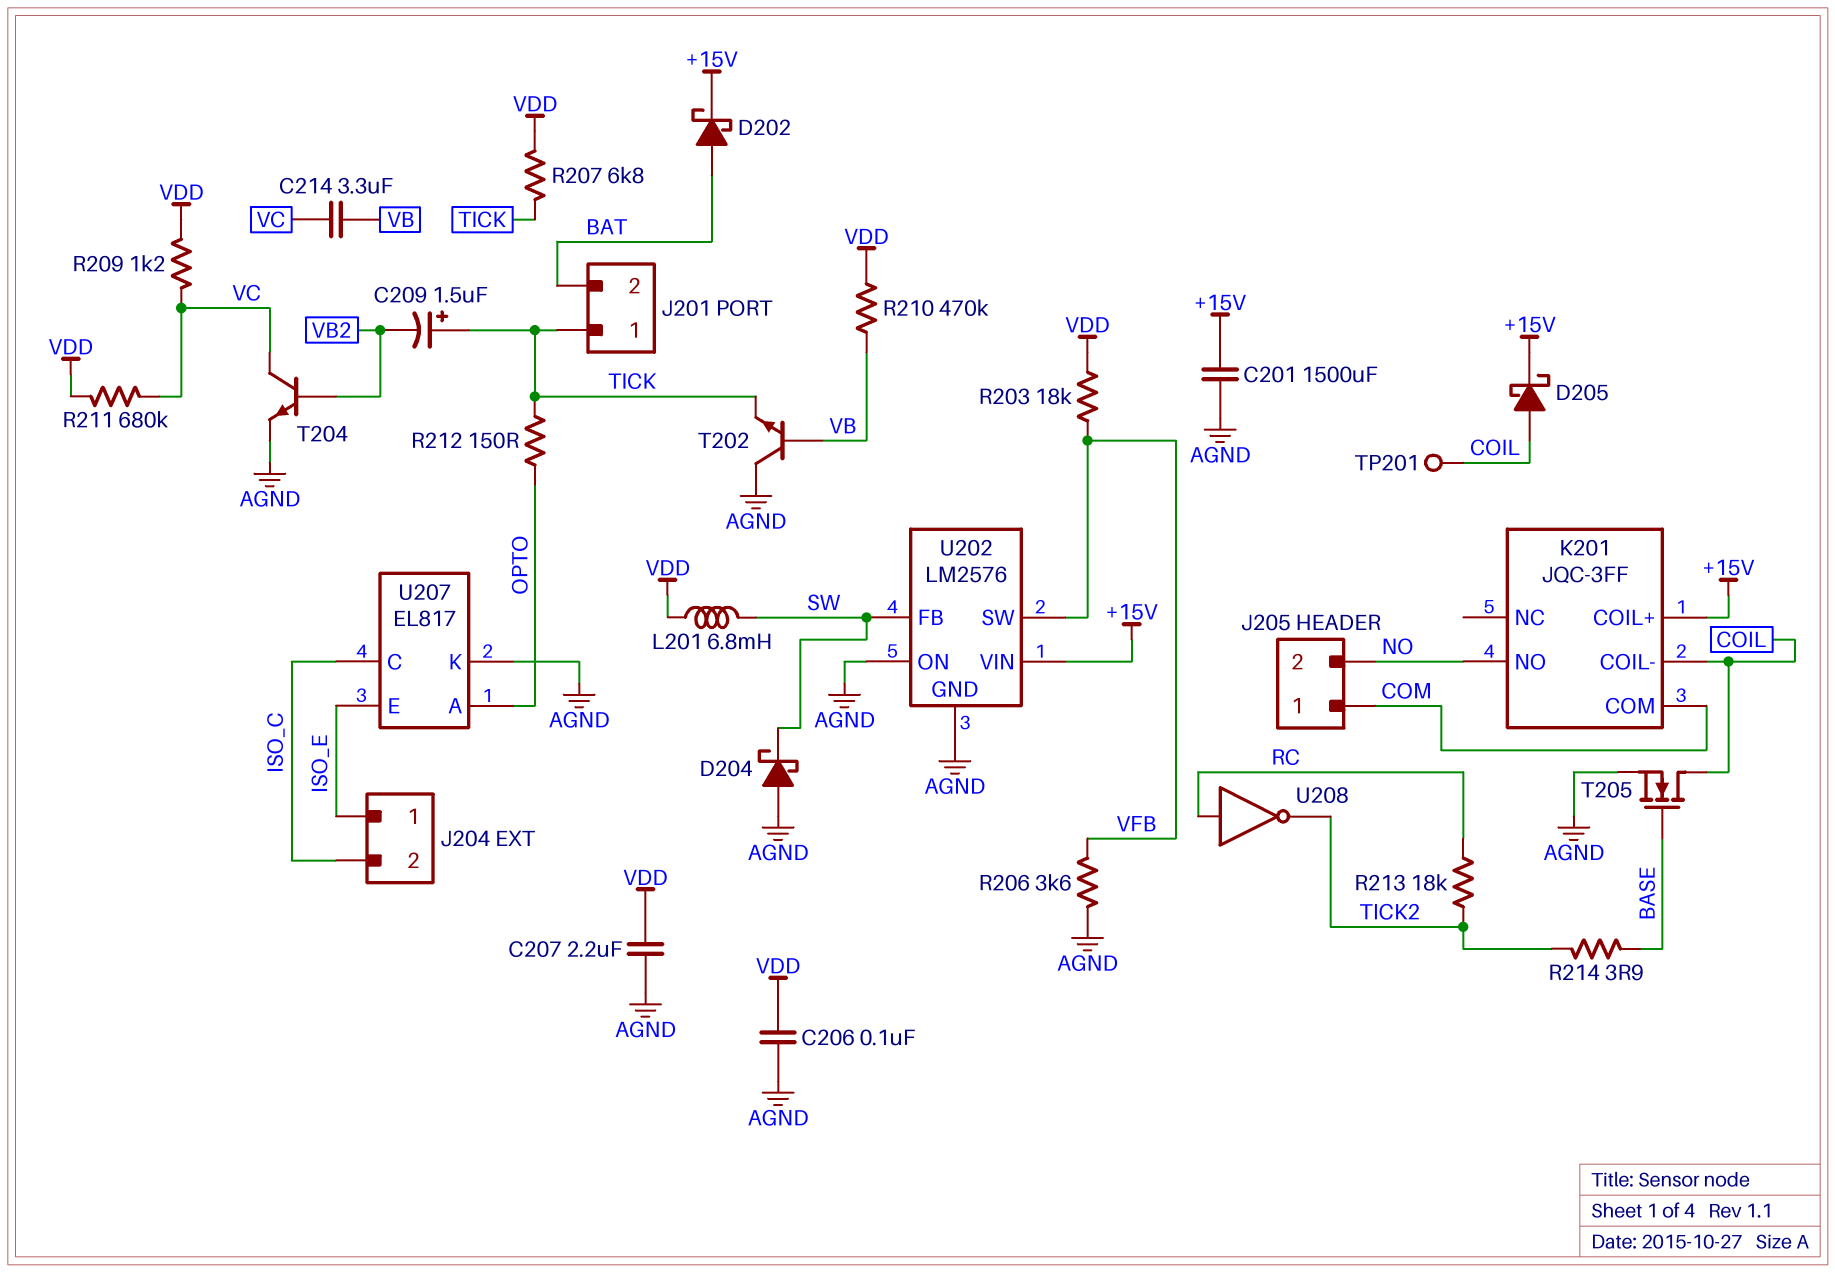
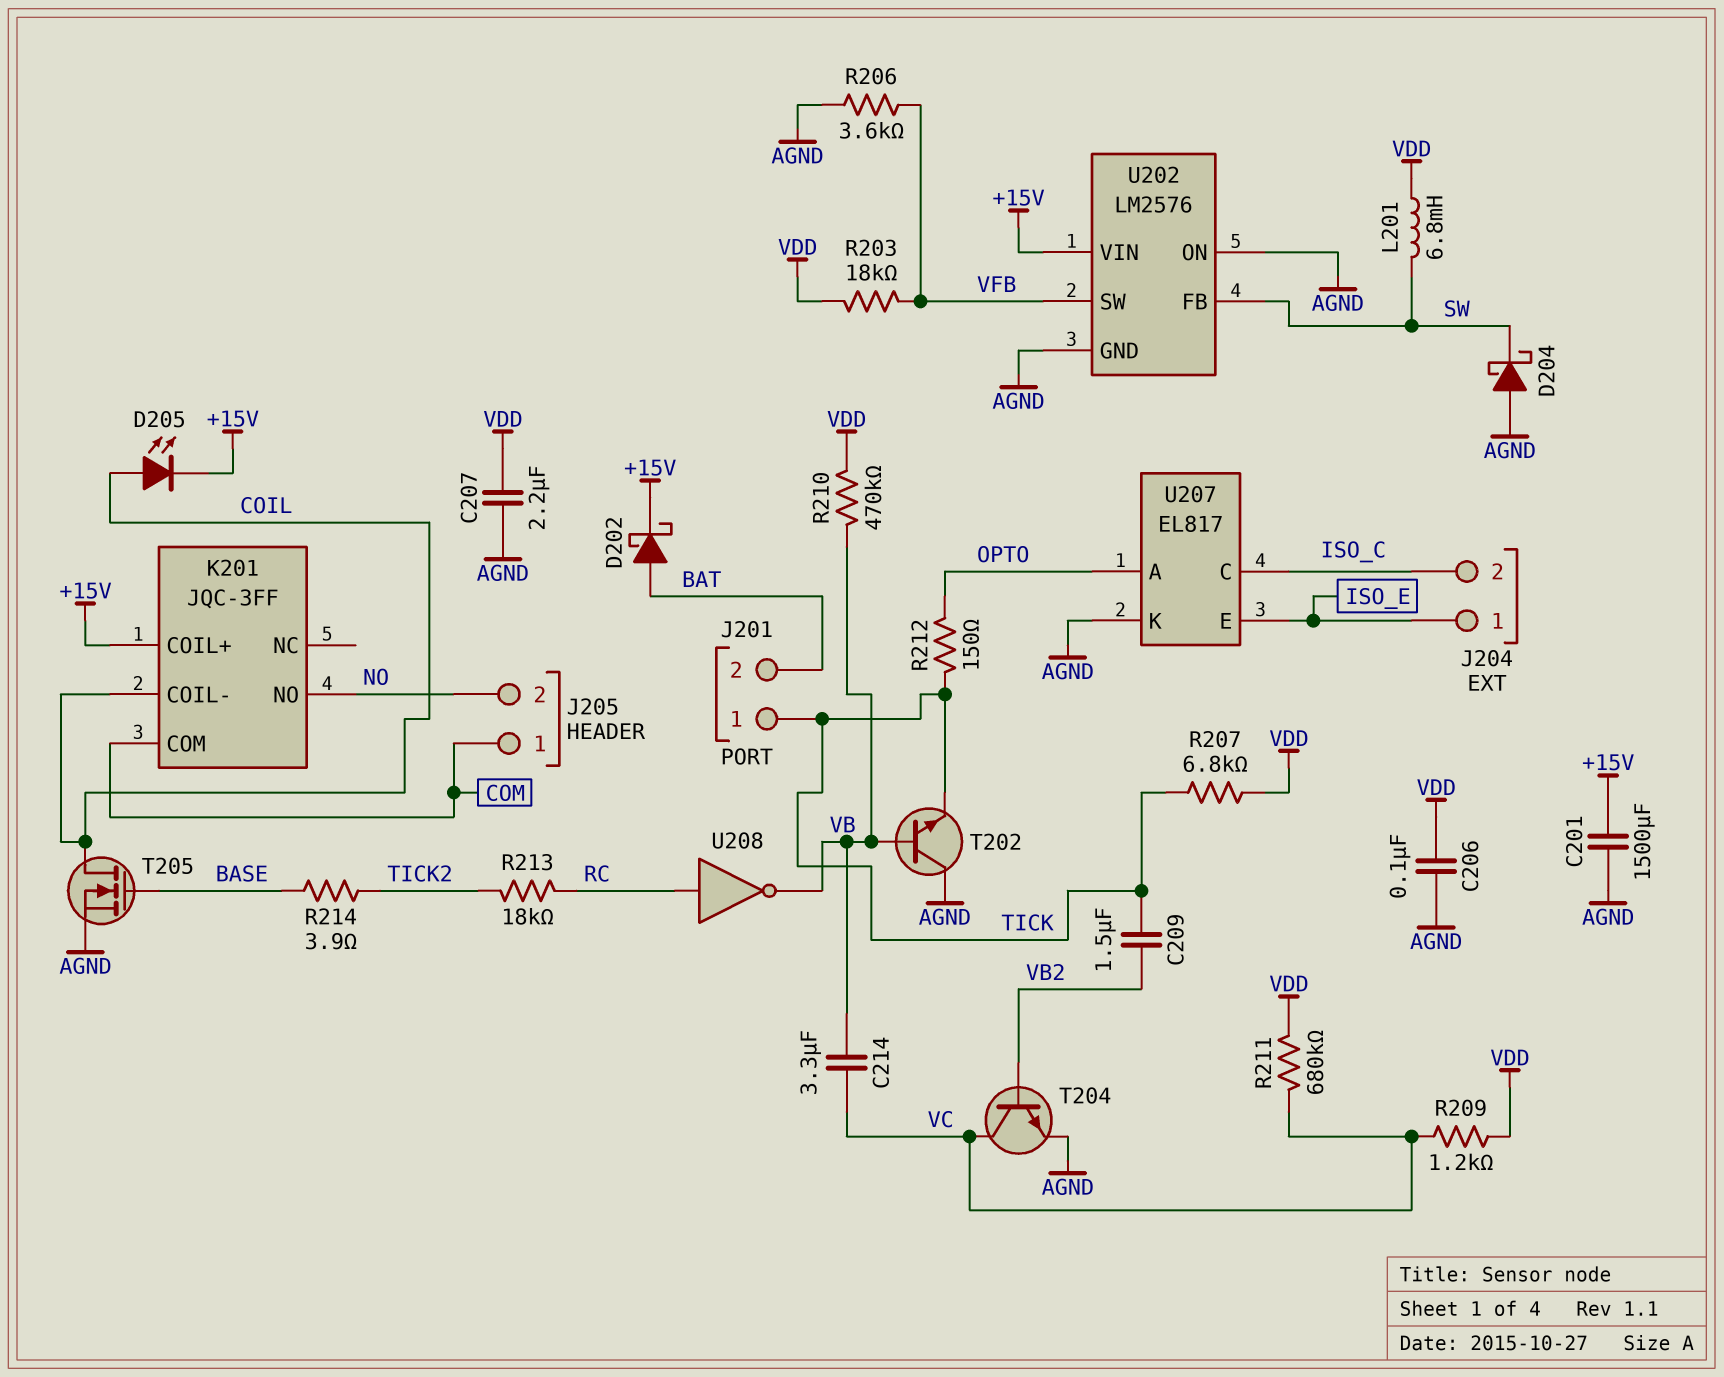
C209: 1.5uF (plus TICK, minus VB2) -> 1.5uF (TICK, VB2)
D205: schottky (A COIL, K +15V) -> LED (A COIL, K +15V)
TP201: test point (COIL) -> none
U208: NOT (in RC, out TICK2) -> NOT (in RC, out VB)

